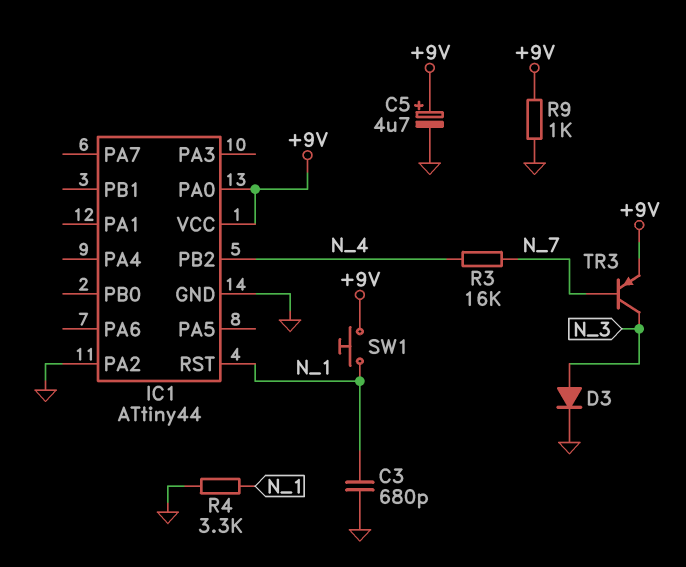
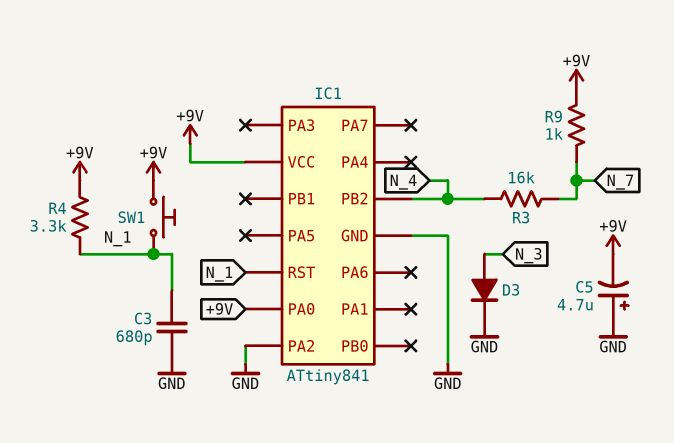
C5: 4.7uF (plus +9V, minus GND) -> 4.7uF (plus GND, minus +9V)
IC1: ATtiny44 -> ATtiny841
R4: 3.3k (GND, N_1) -> 3.3k (+9V, N_1)
R9: 1k (+9V, GND) -> 1k (+9V, N_7)
TR3: PNP (B N_7, C N_3, E +9V) -> none

